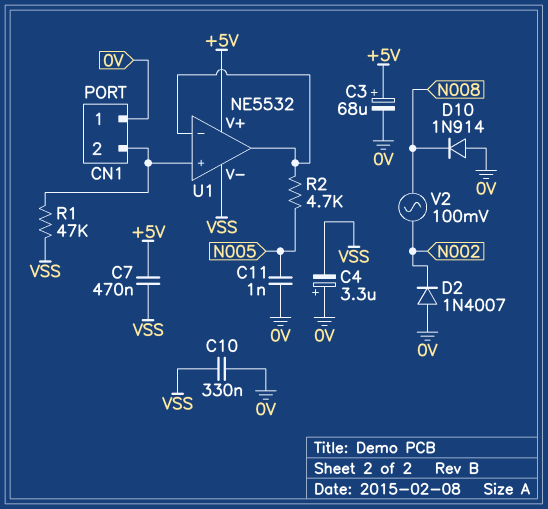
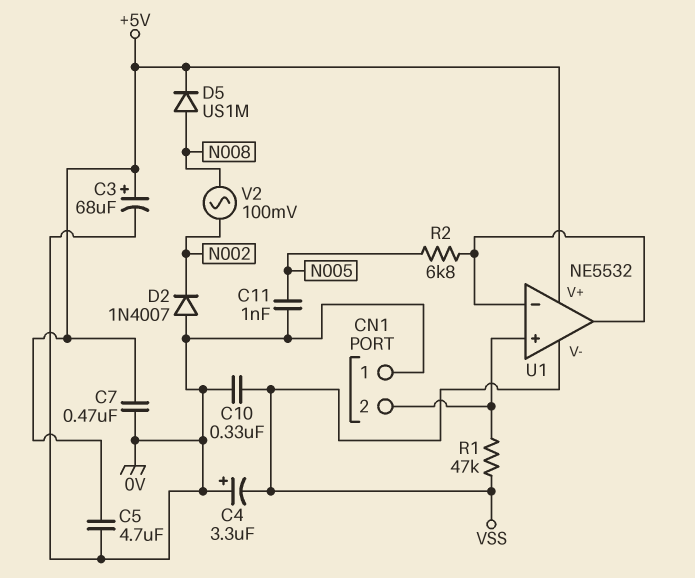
C5: none -> 4.7uF (+5V, 0V)
C7: 470nF (+5V, VSS) -> 470nF (+5V, 0V)
D5: none -> diode US1M (A N008, K +5V)
D10: diode 1N914 (A 0V, K N008) -> none
R2: 4.7k (N005, U1/in-) -> 6.8k (N005, U1/in-)

